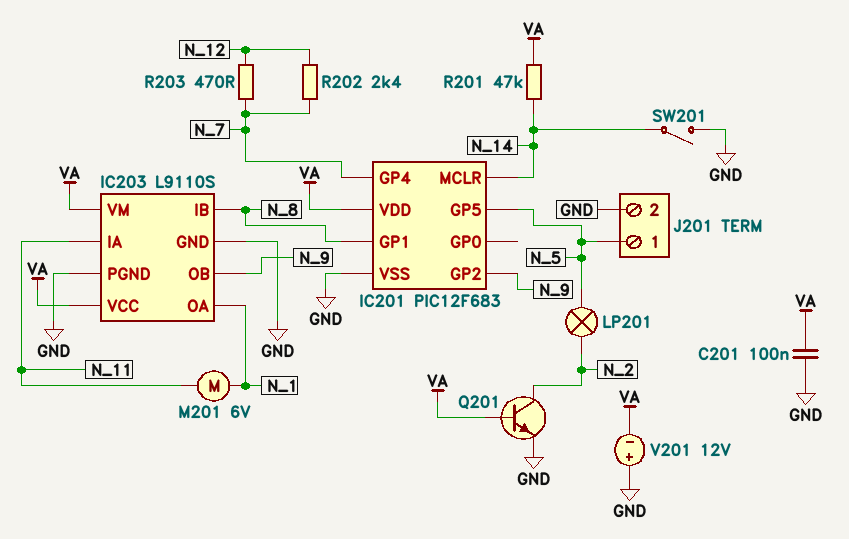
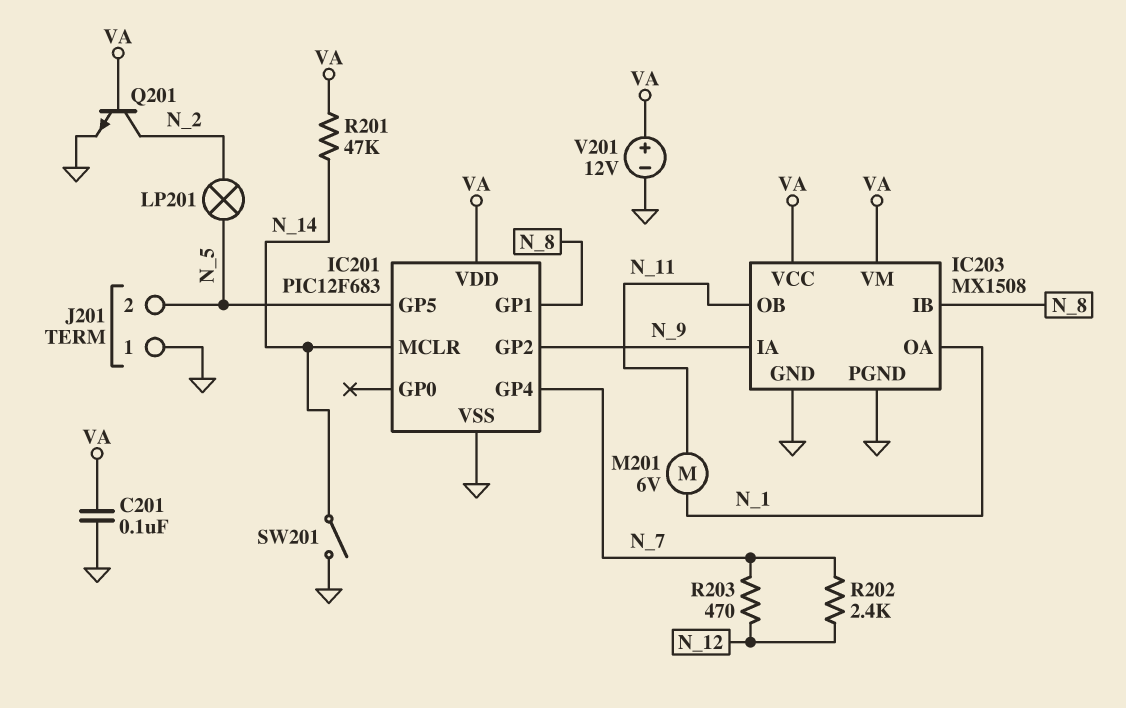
IC203: L9110S -> MX1508
IC203 pin IA: N_11 -> N_9
IC203 pin OB: N_9 -> N_11
J201 pin 1: N_5 -> GND
J201 pin 2: GND -> N_5
V201: 12V (plus GND, minus VA) -> 12V (plus VA, minus GND)

